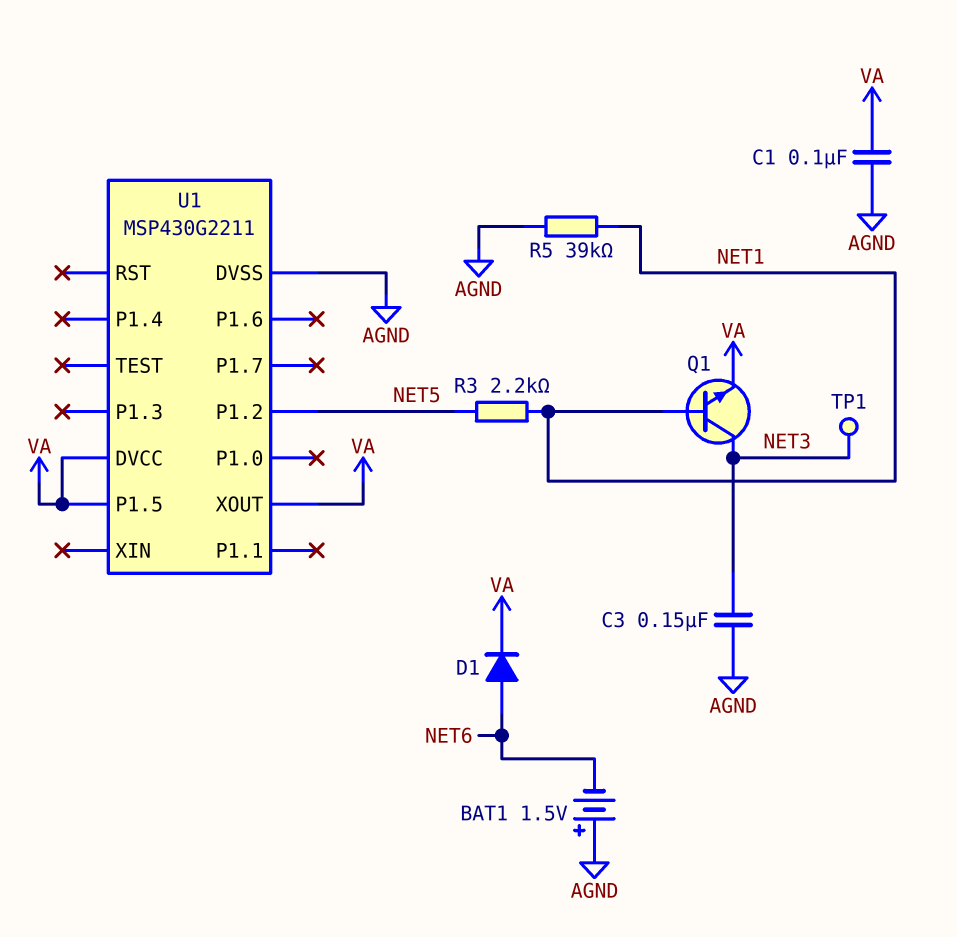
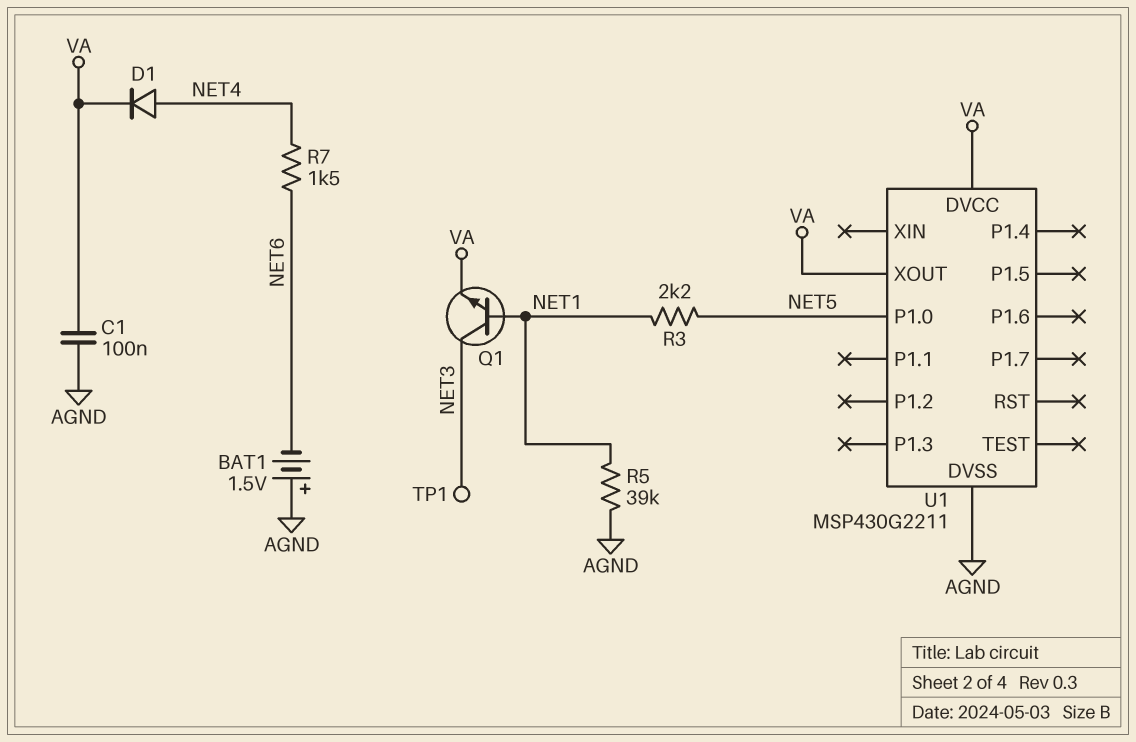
C3: 150nF (AGND, NET3) -> none
D1: diode (A NET6, K VA) -> diode (A NET4, K VA)
R7: none -> 1.5k (NET4, NET6)
U1 pin P1.0: none -> NET5
U1 pin P1.2: NET5 -> none
U1 pin P1.5: VA -> none

